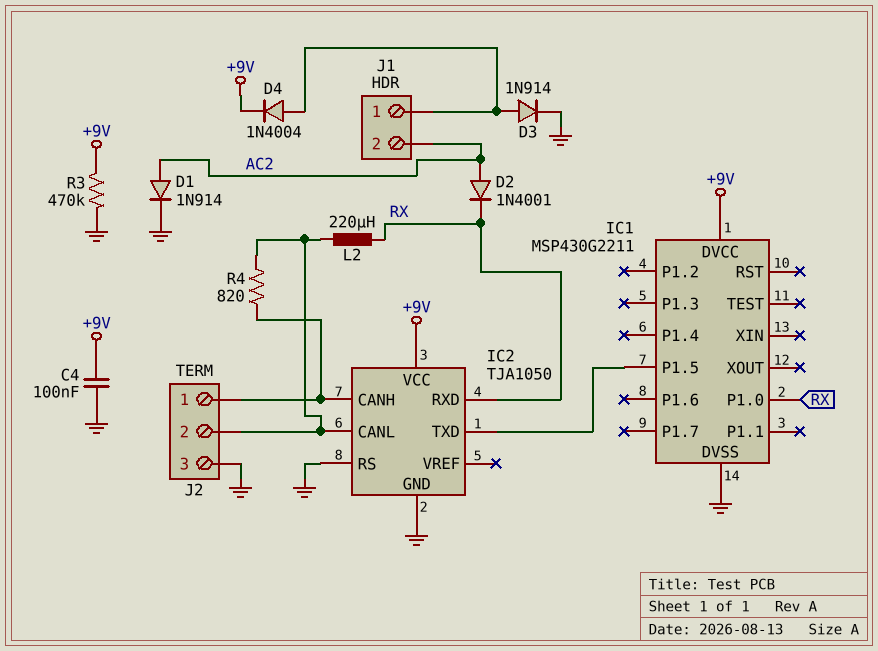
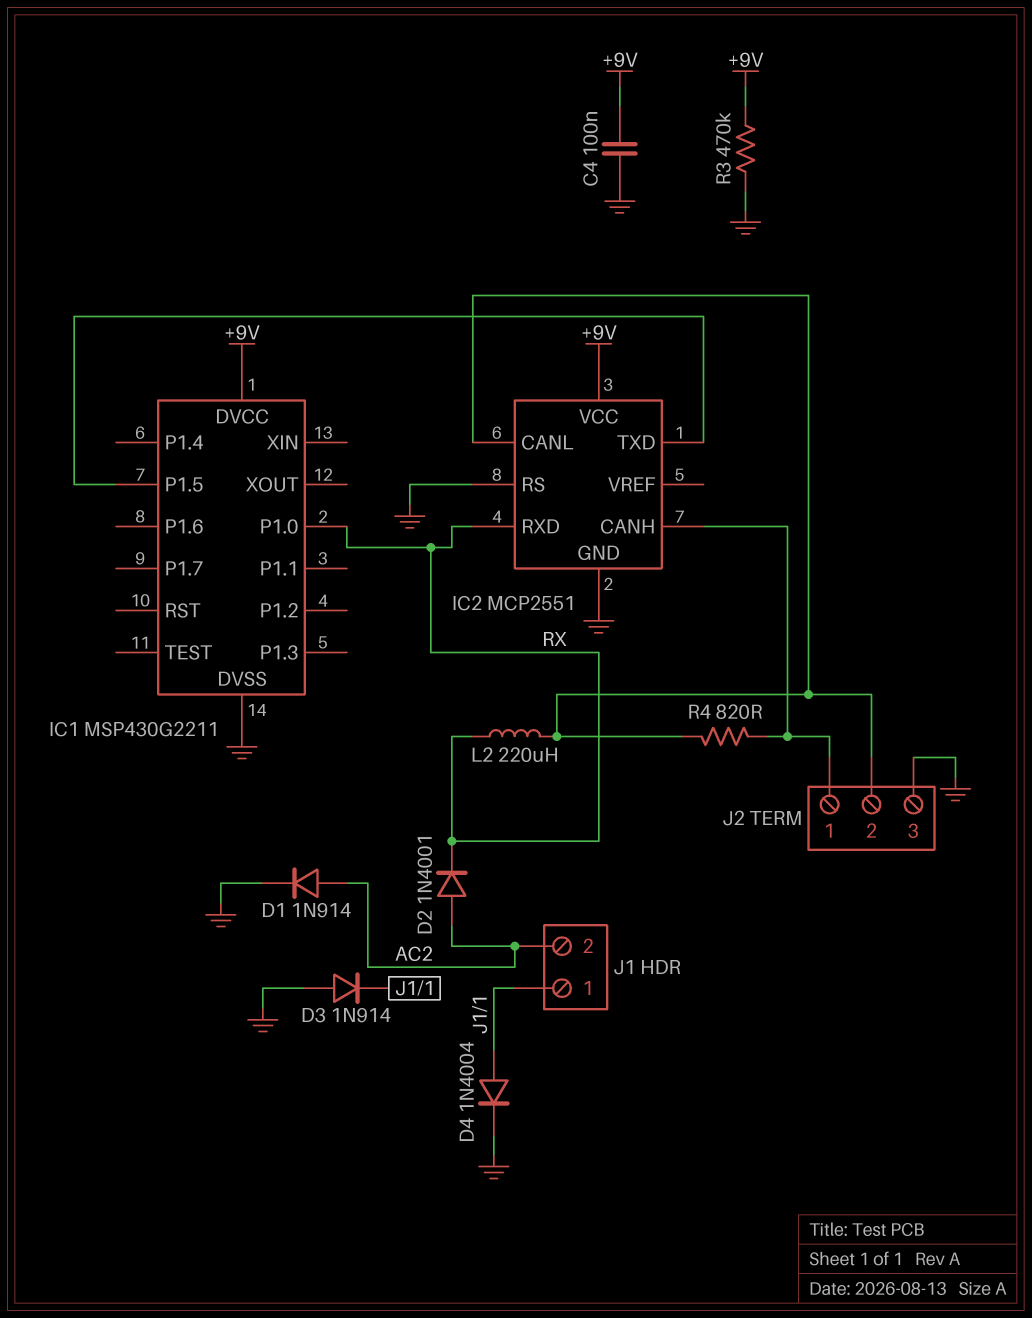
D3: diode 1N914 (A J1/1, K GND) -> diode 1N914 (A GND, K J1/1)
D4: diode 1N4004 (A J1/1, K +9V) -> diode 1N4004 (A J1/1, K GND)
IC2: TJA1050 -> MCP2551

